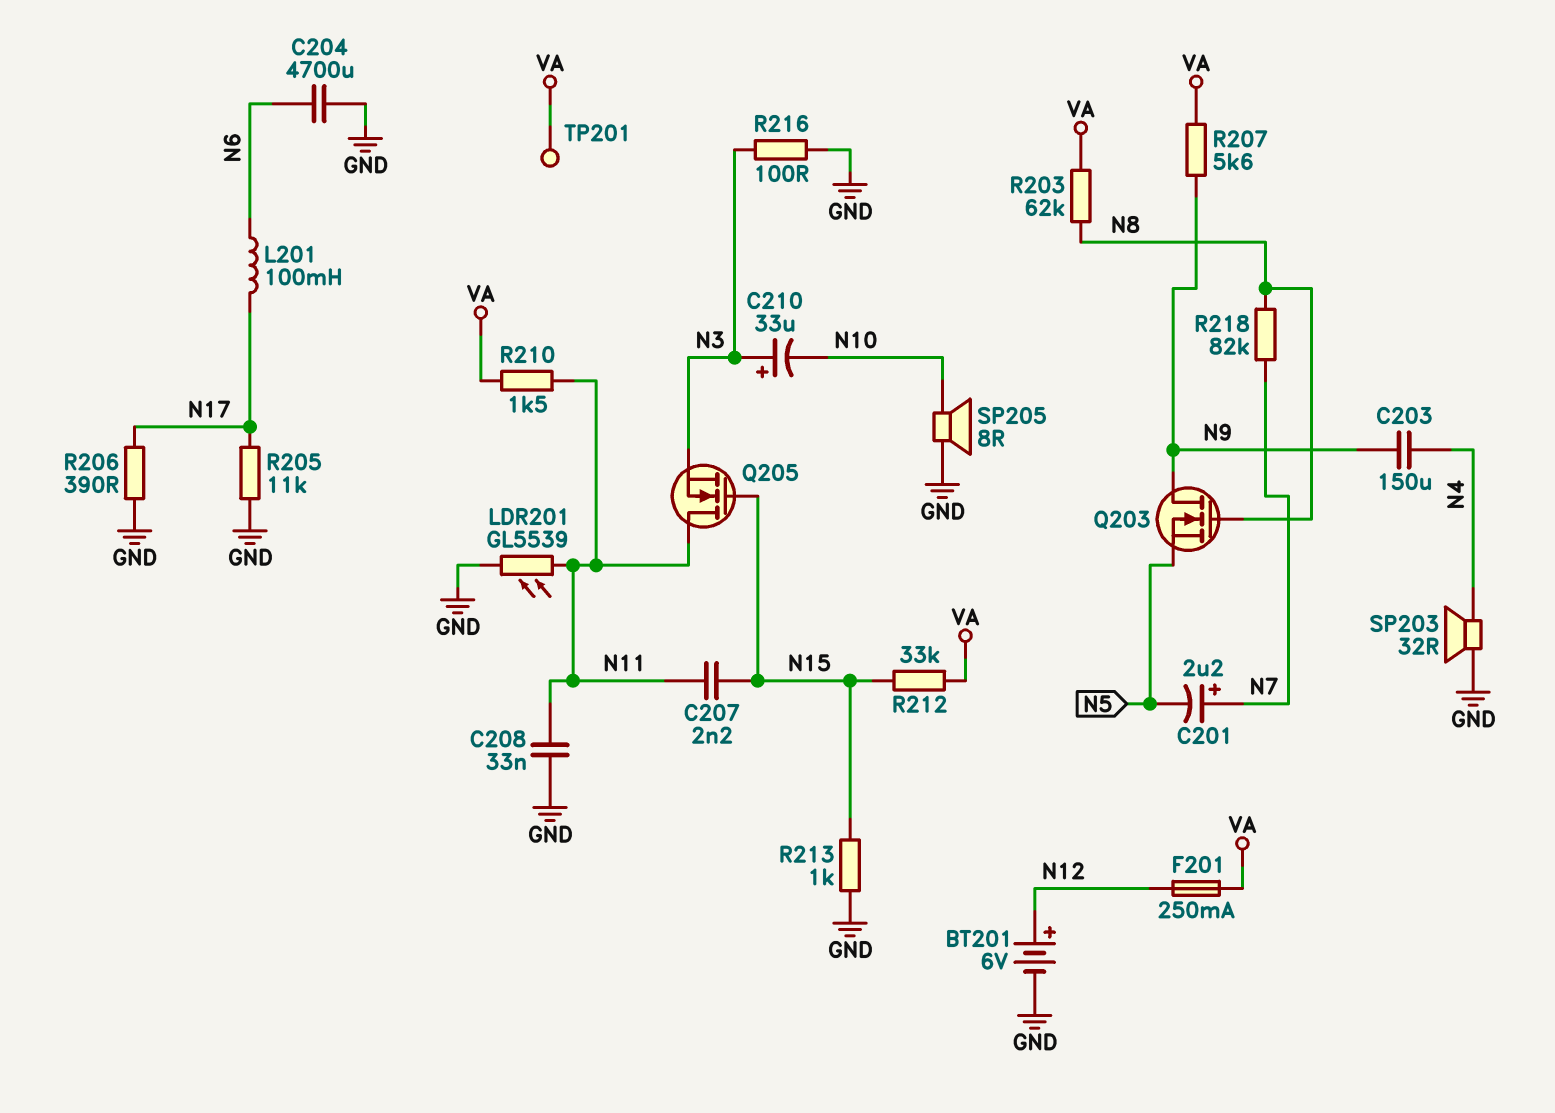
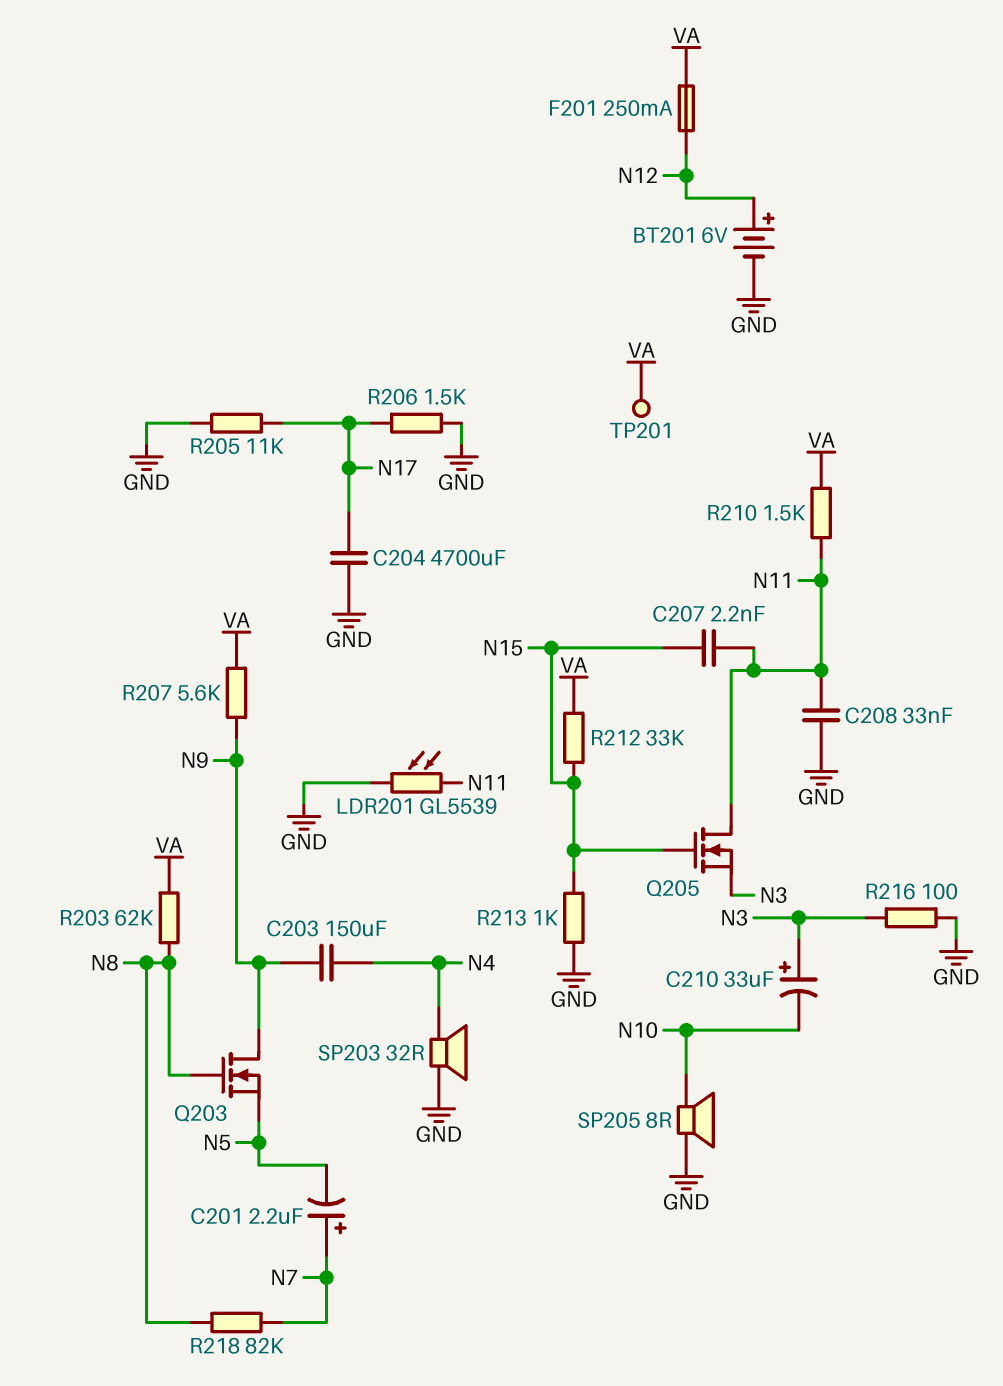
C204: 4700uF (GND, N6) -> 4700uF (GND, N17)
L201: 100mH (N6, N17) -> none
R206: 390 (GND, N17) -> 1.5k (GND, N17)

